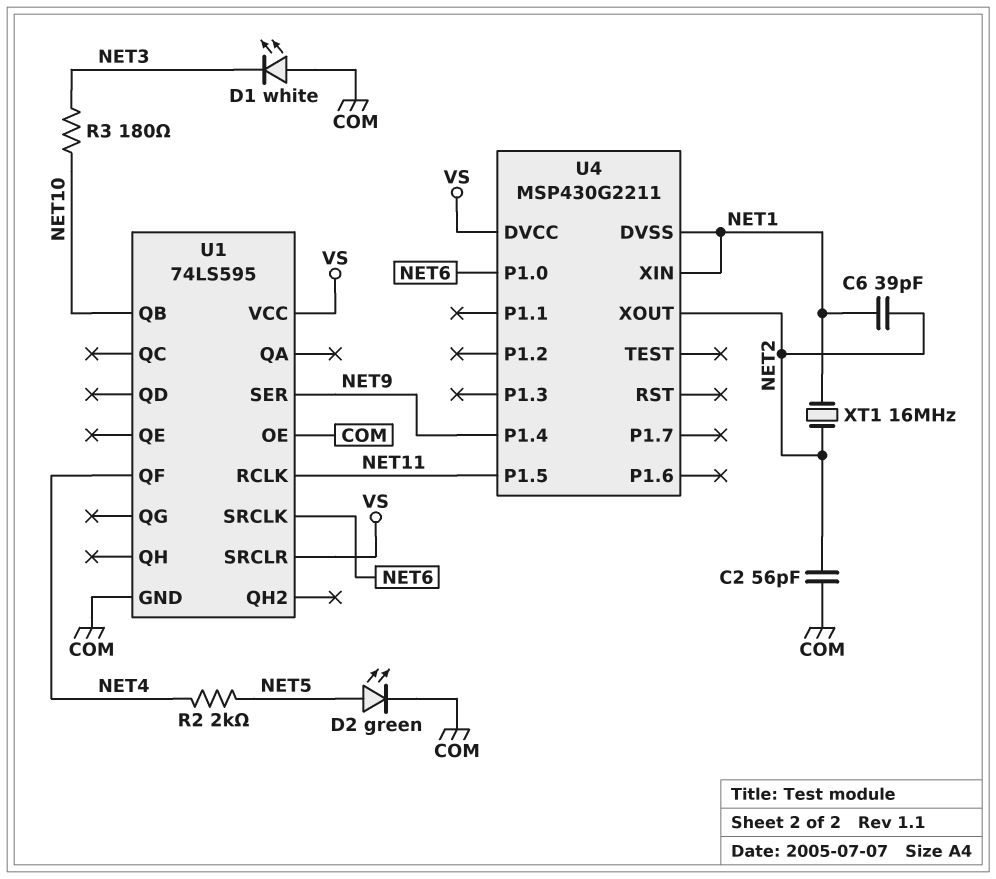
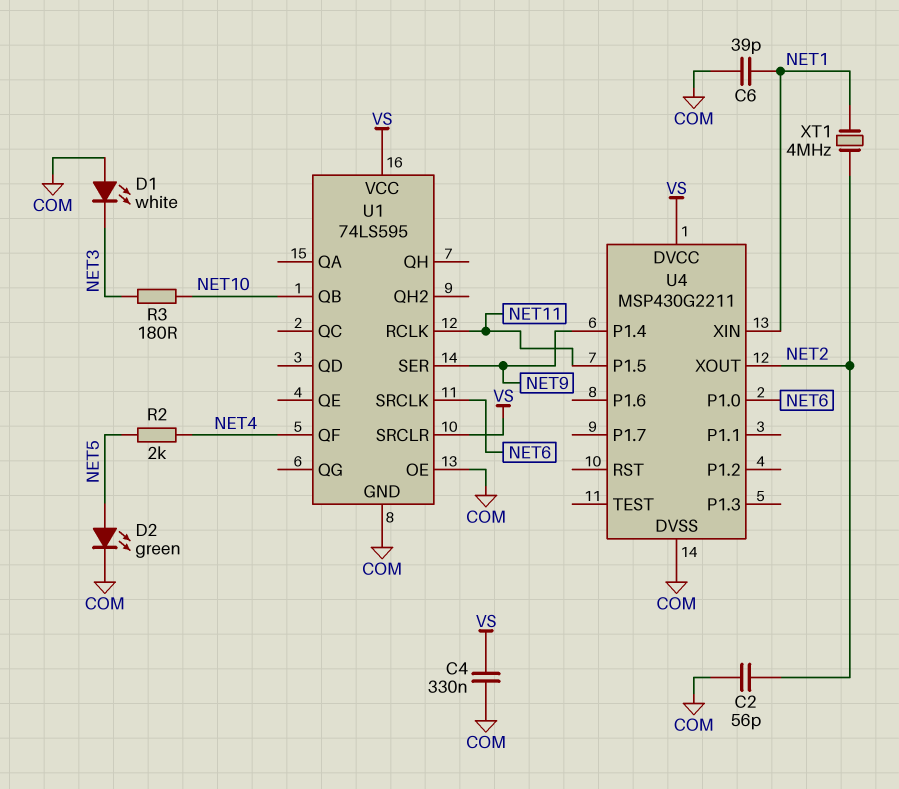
C4: none -> 330nF (COM, VS)
C6: 39pF (NET1, NET2) -> 39pF (COM, NET1)
U4 pin DVSS: NET1 -> COM
XT1: 16MHz (NET1, NET2) -> 4MHz (NET1, NET2)

